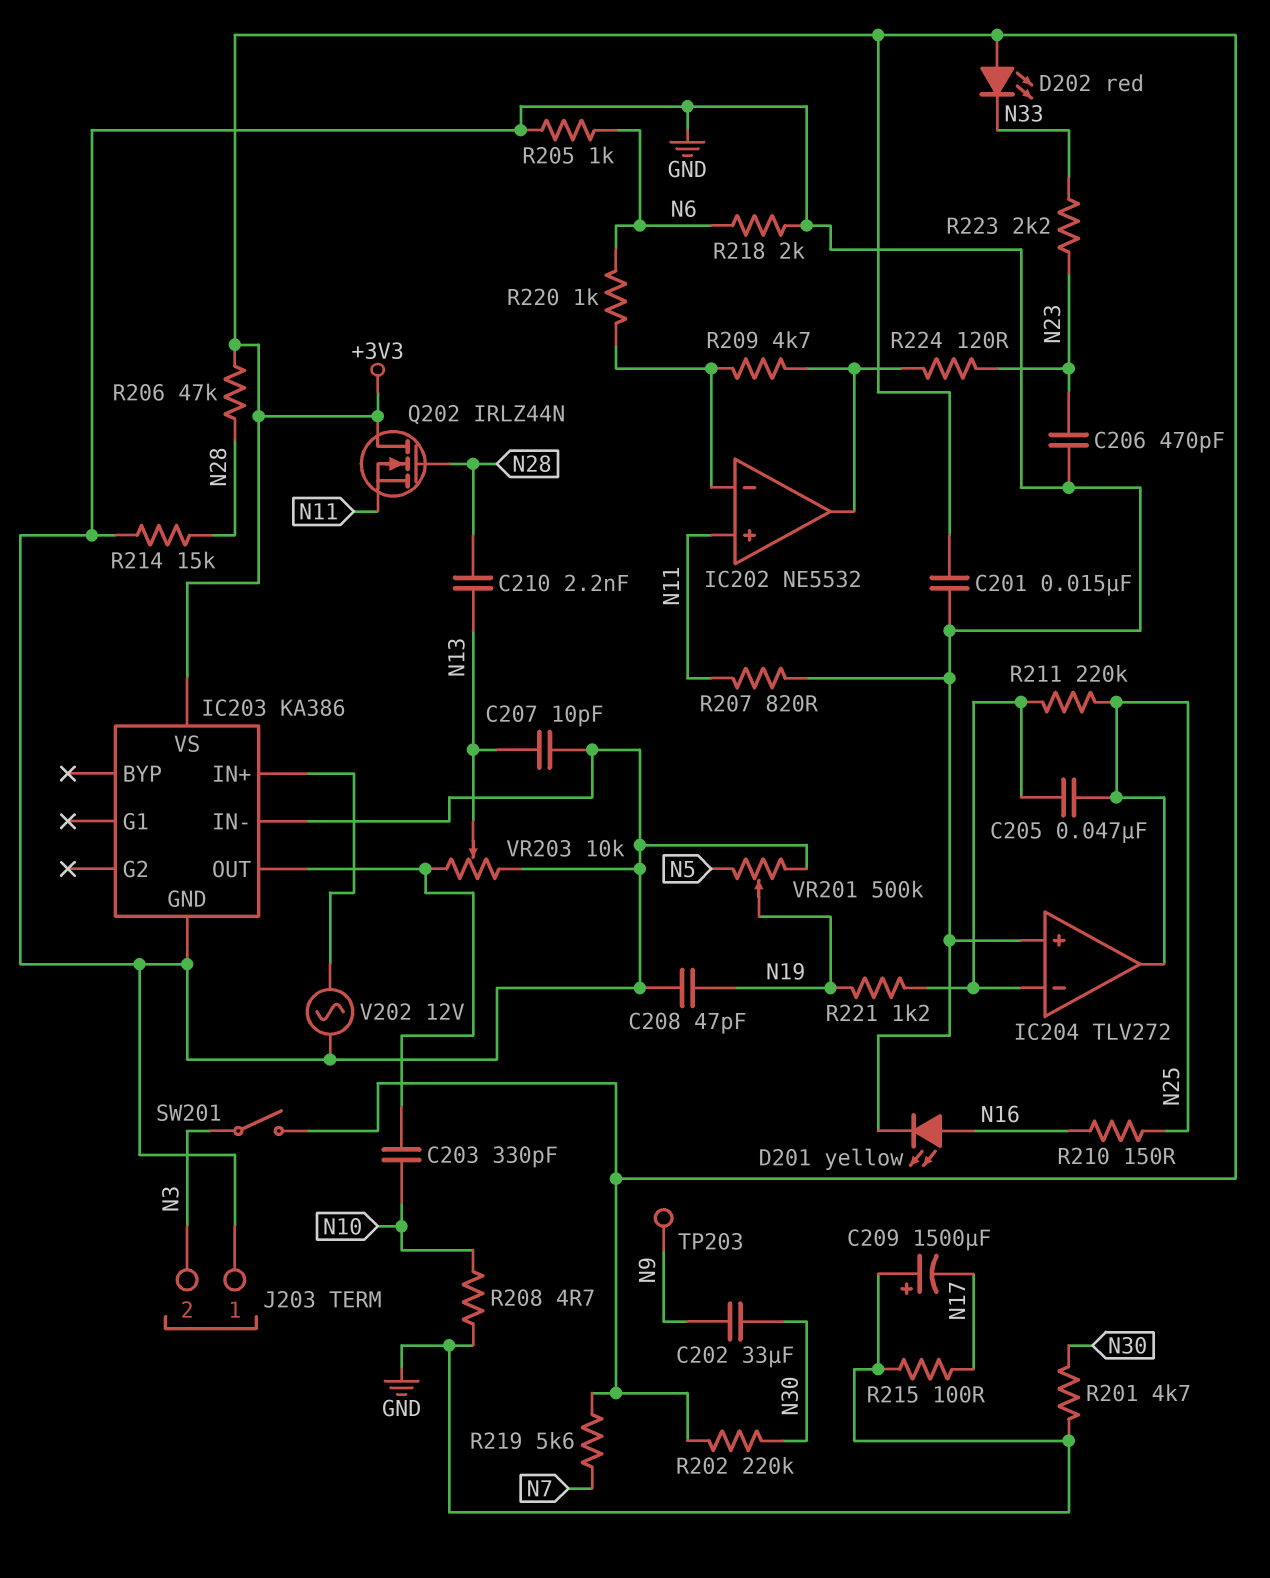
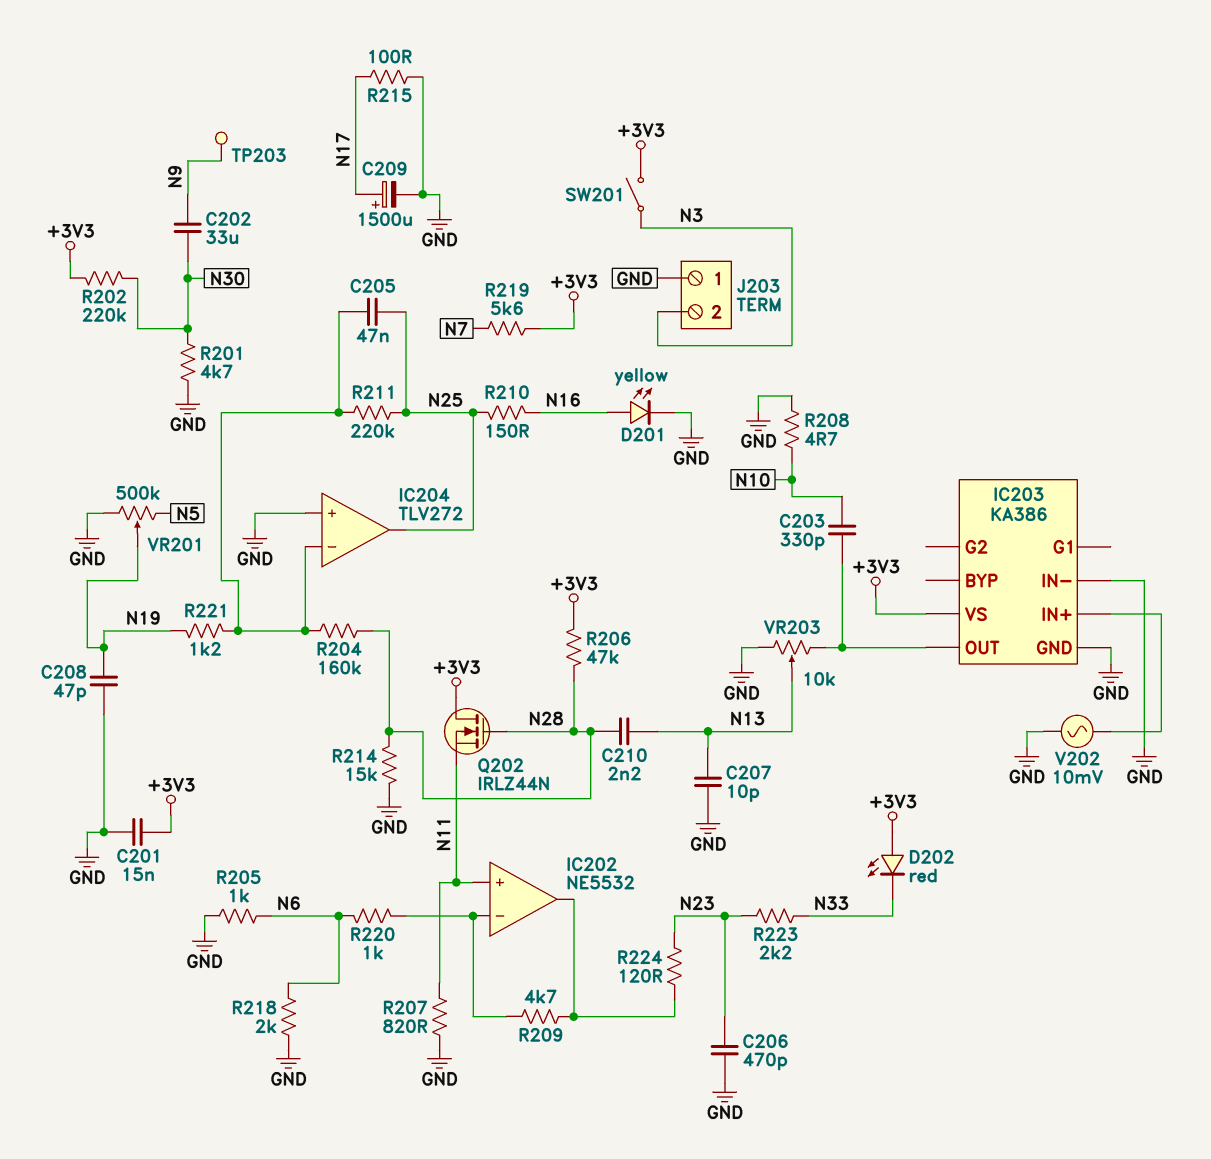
C209: 1500uF (plus GND, minus N17) -> 1500uF (plus N17, minus GND)
R204: none -> 160k (IC204/in-, N28)
V202: AC 12V (GND, IC203/IN+) -> AC 10mV (GND, IC203/IN+)

